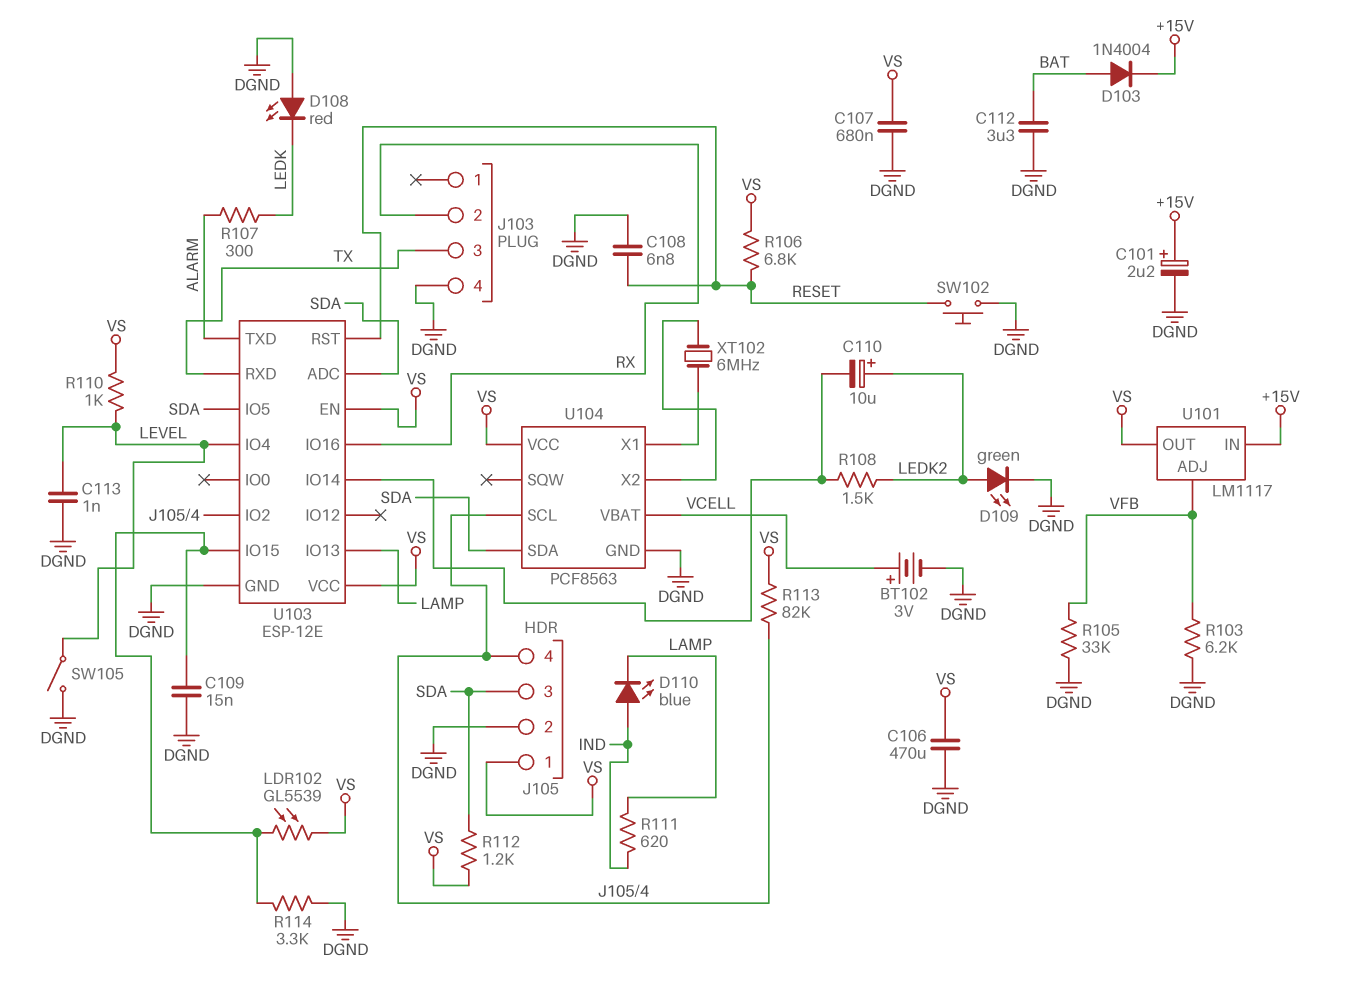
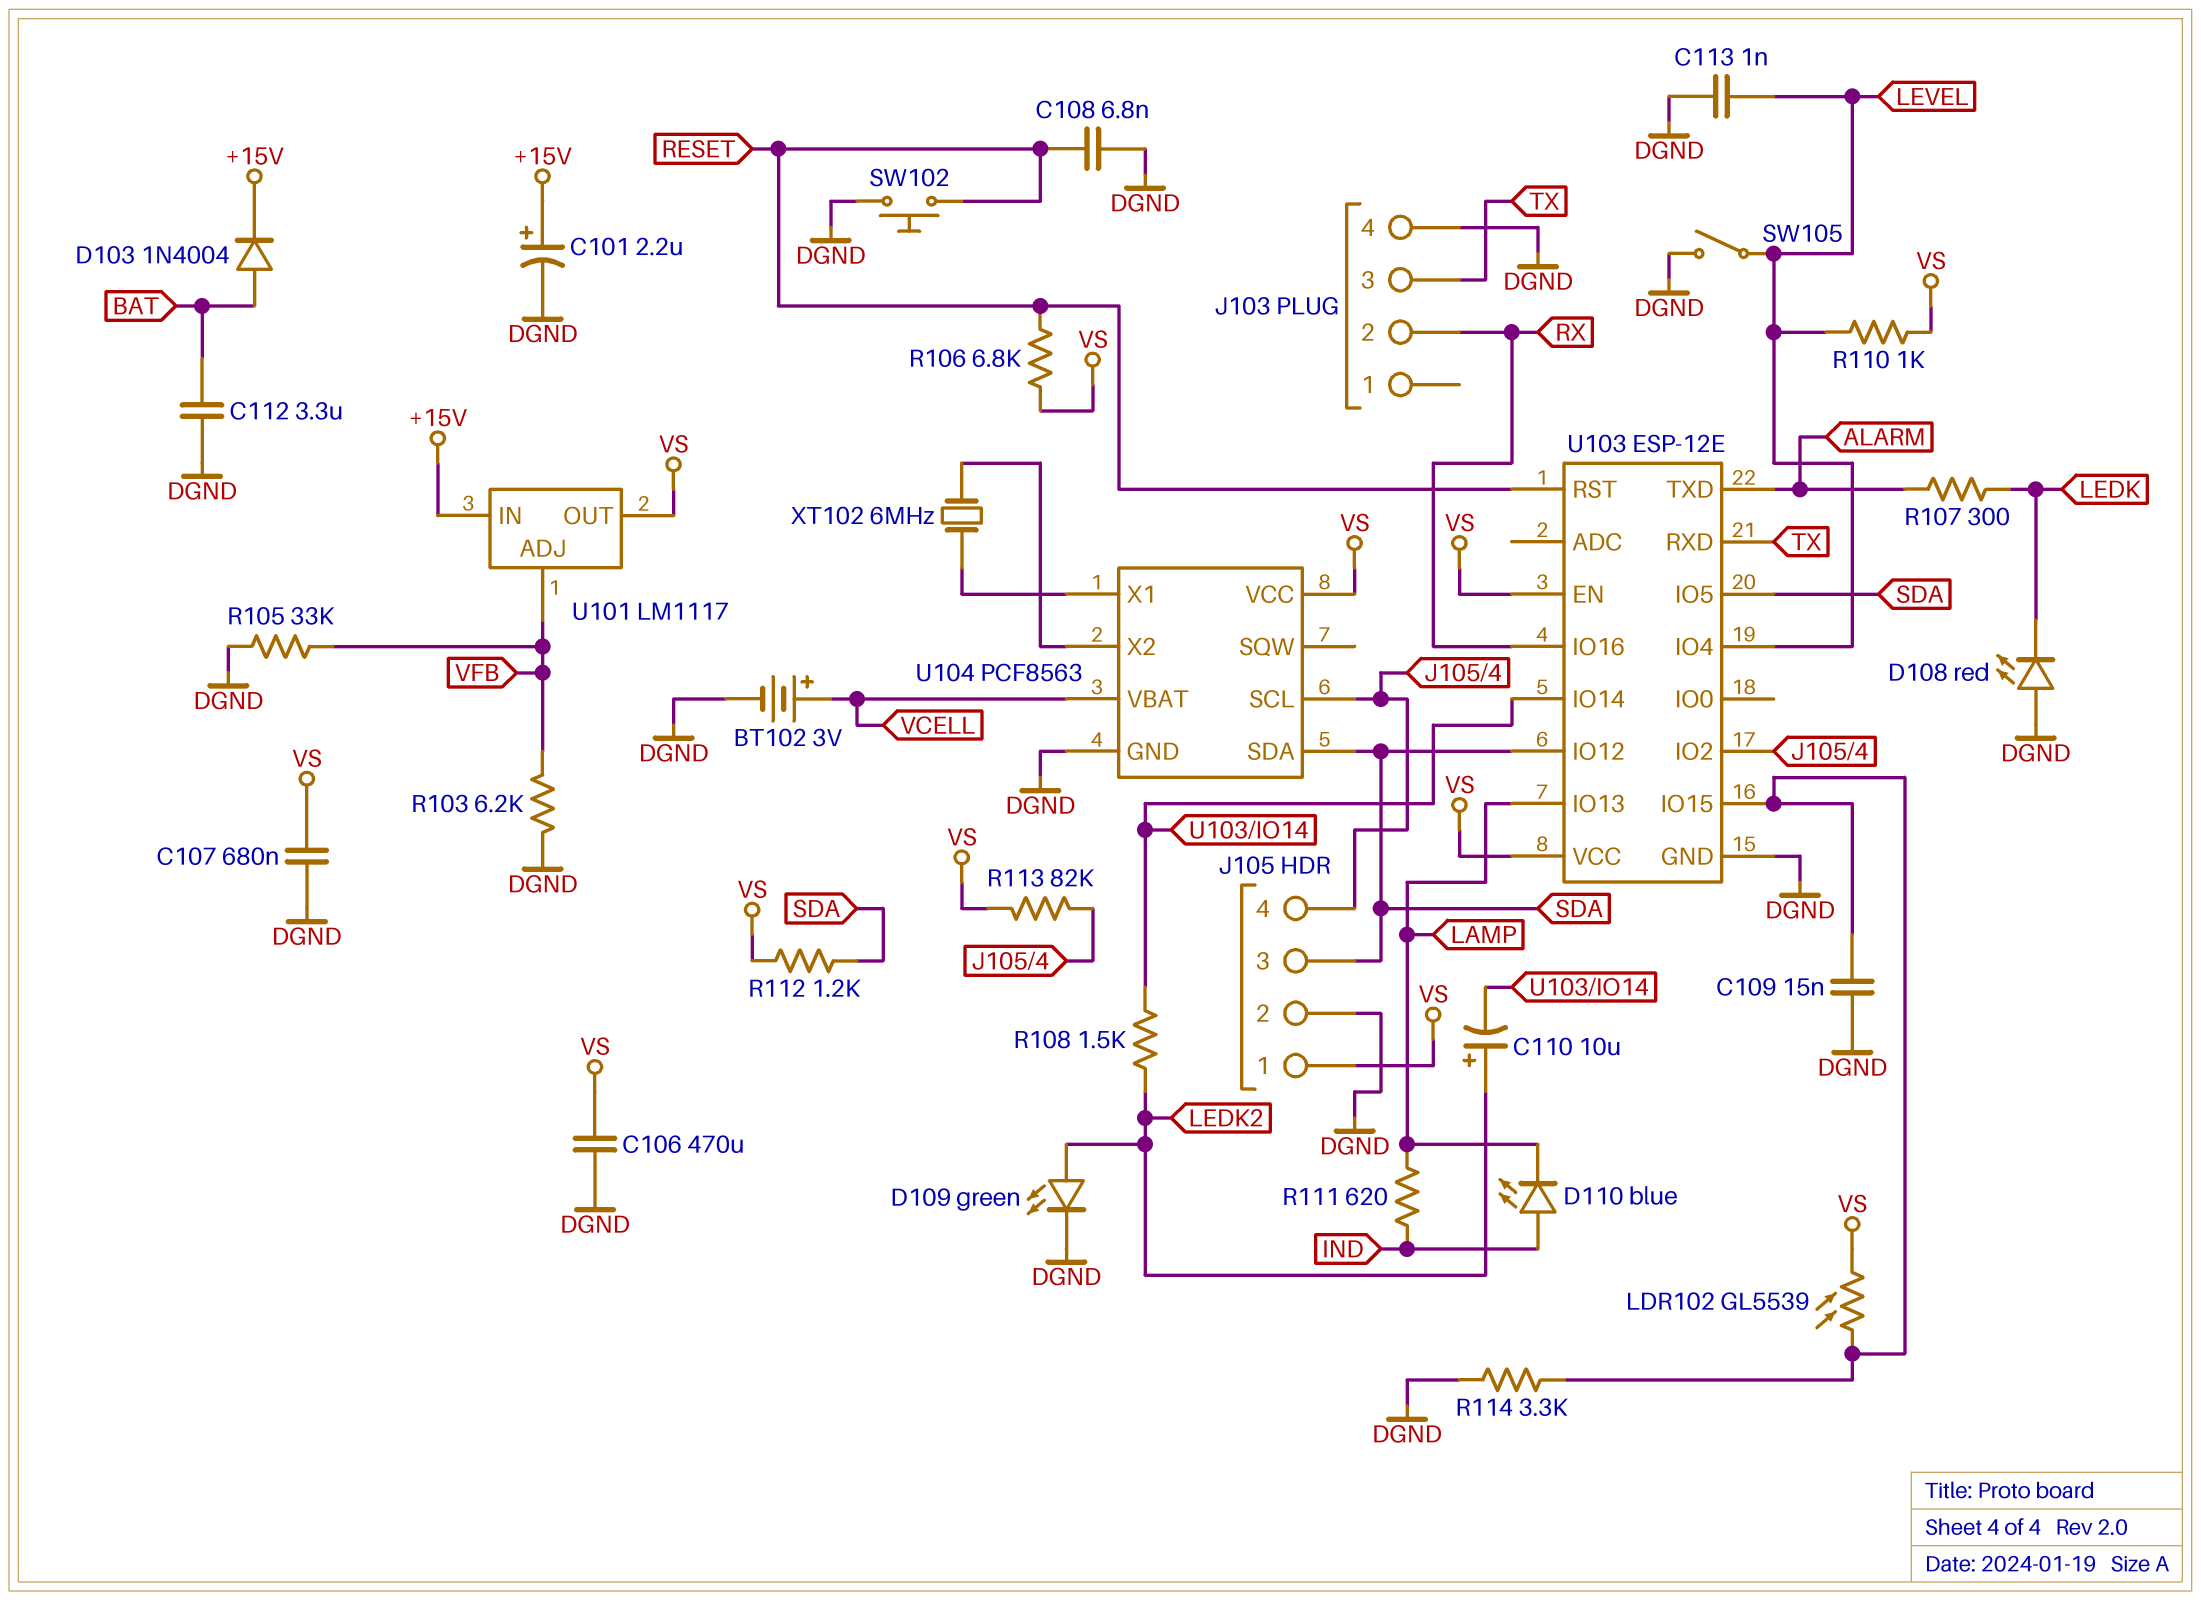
U103 pin ADC: SDA -> none
U103 pin IO12: none -> SDA

